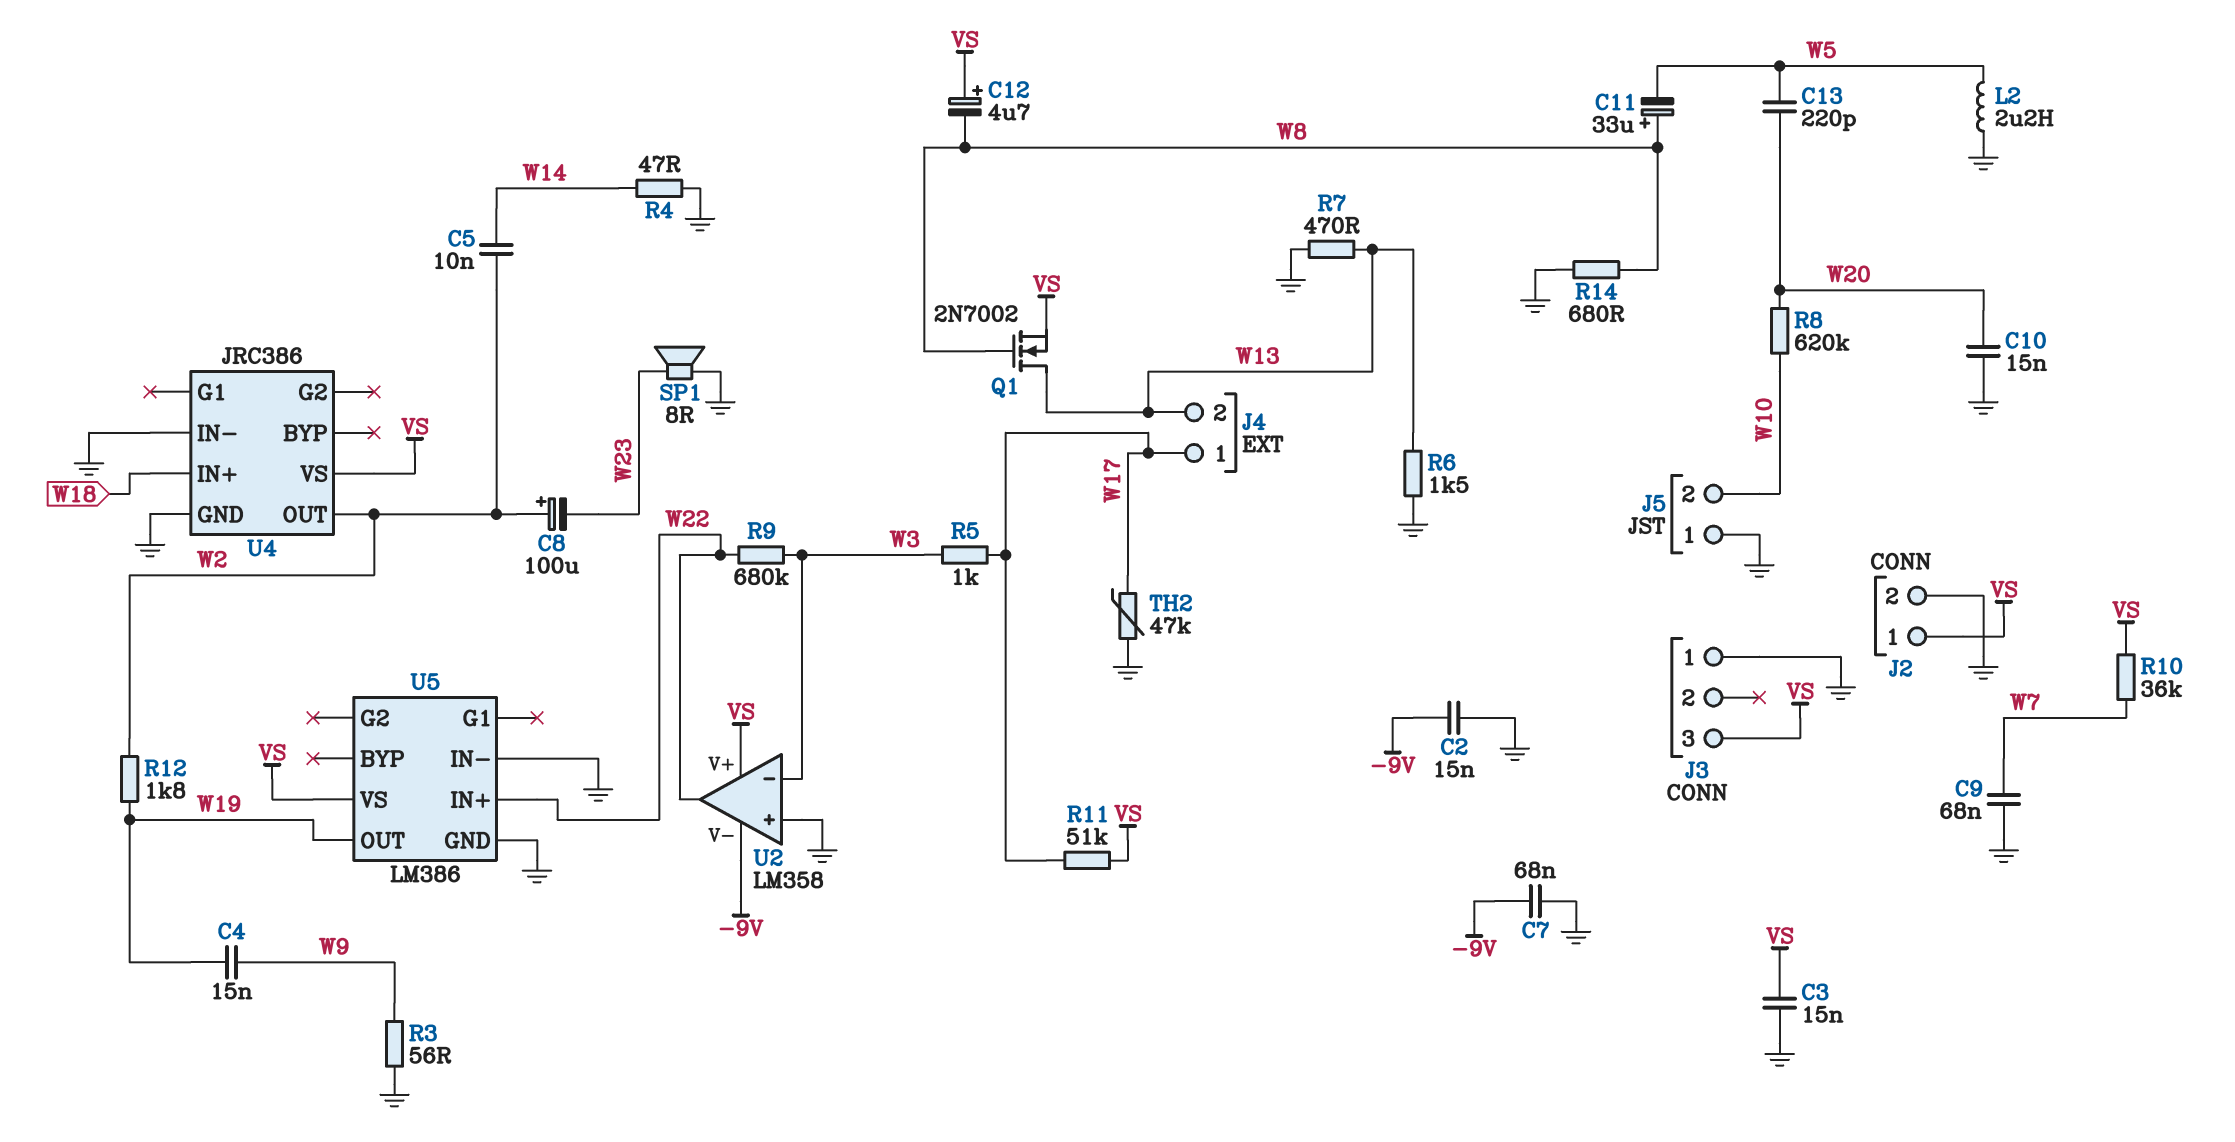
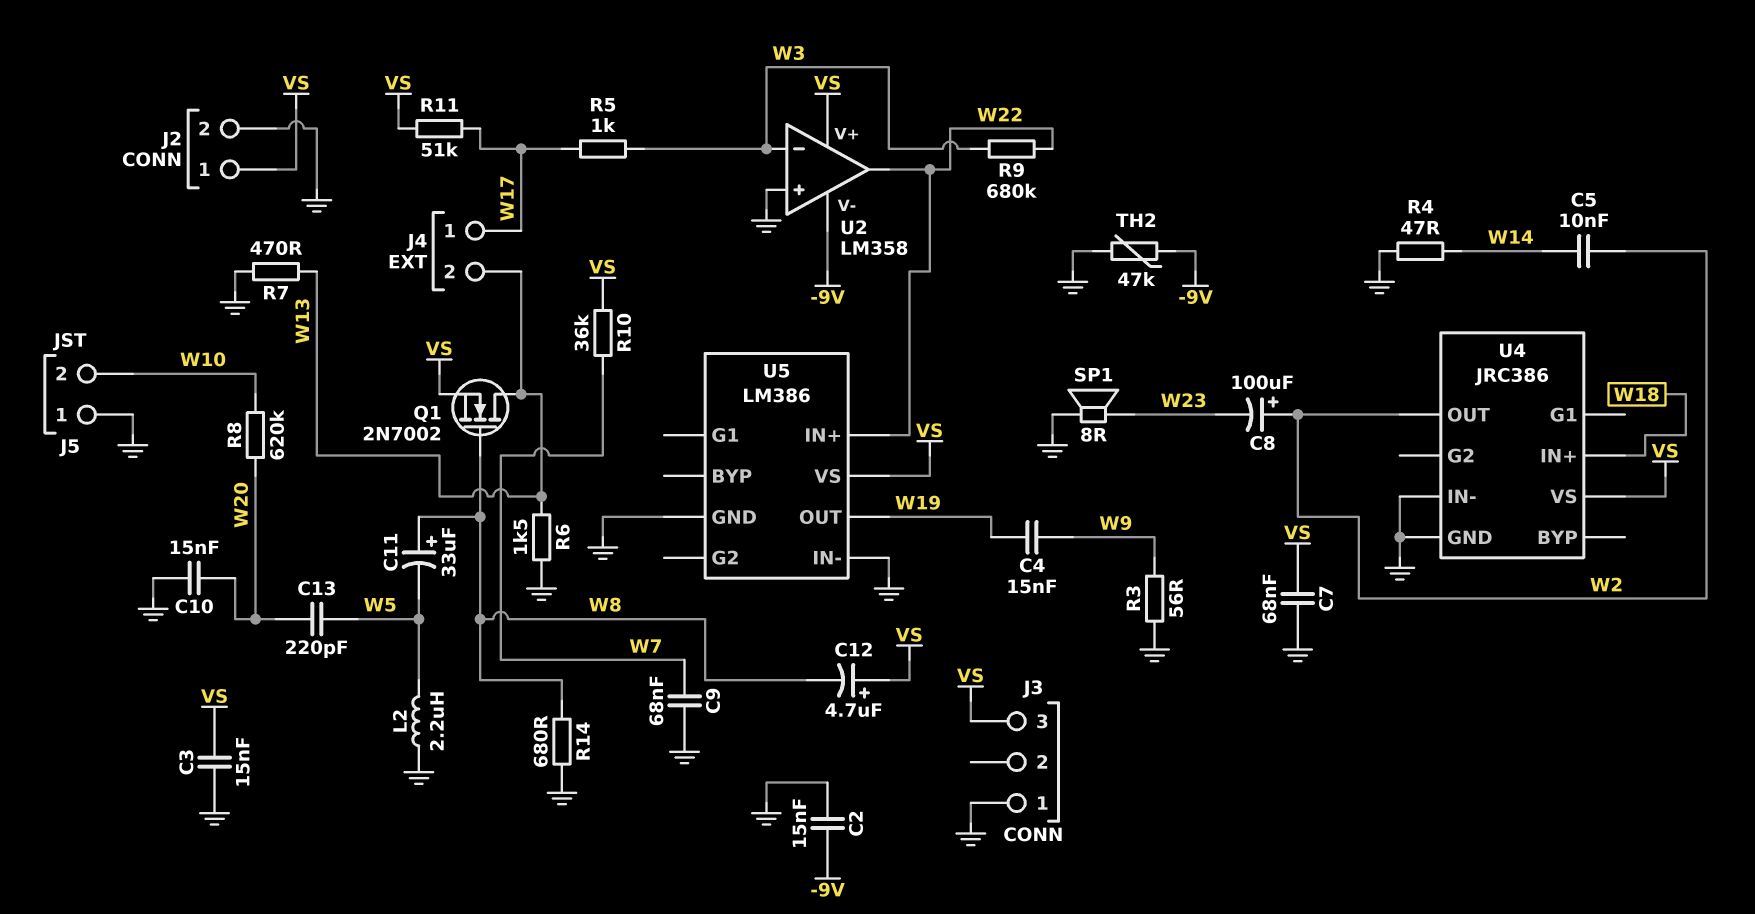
C7: 68nF (-9V, GND) -> 68nF (GND, VS)
R12: 1.8k (W2, W19) -> none
TH2: 47k (GND, W17) -> 47k (-9V, GND)

